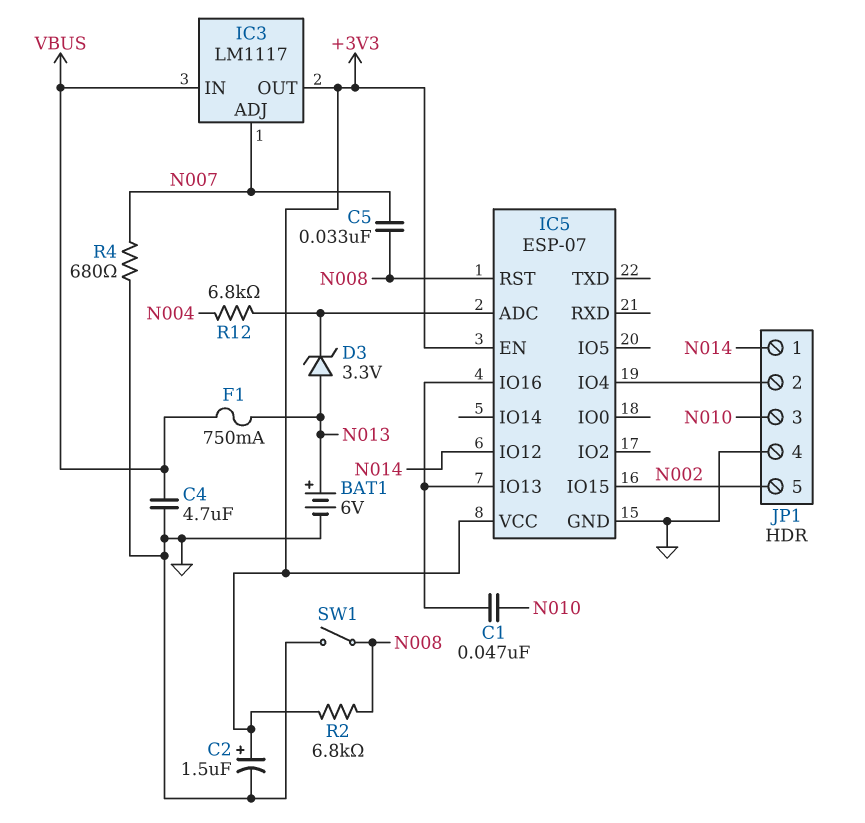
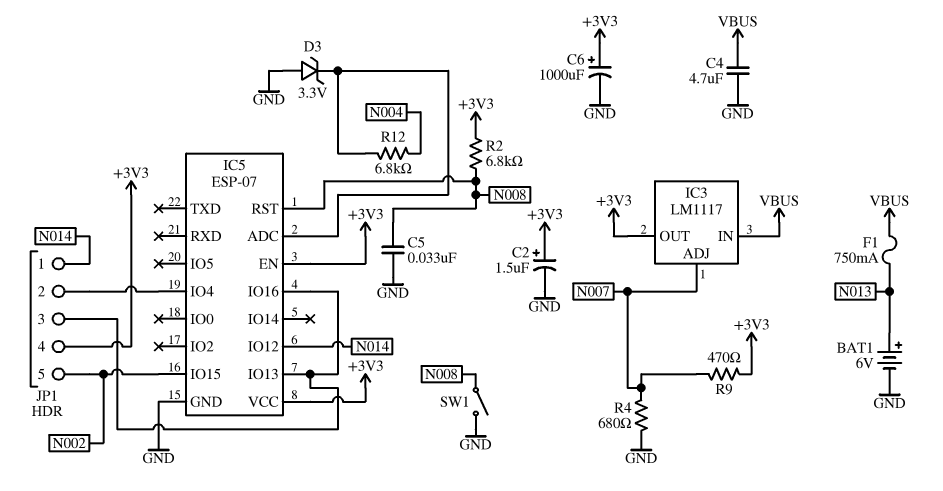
C1: 47nF (IC5/IO13, N010) -> none
C5: 33nF (N007, N008) -> 33nF (GND, N008)
C6: none -> 1000uF (plus +3V3, minus GND)
D3: zener 3.3V (A N013, K IC5/ADC) -> zener 3.3V (A GND, K IC5/ADC)
JP1 pin 3: N010 -> IC5/IO13
JP1 pin 4: GND -> +3V3
R9: none -> 470 (+3V3, N007)

